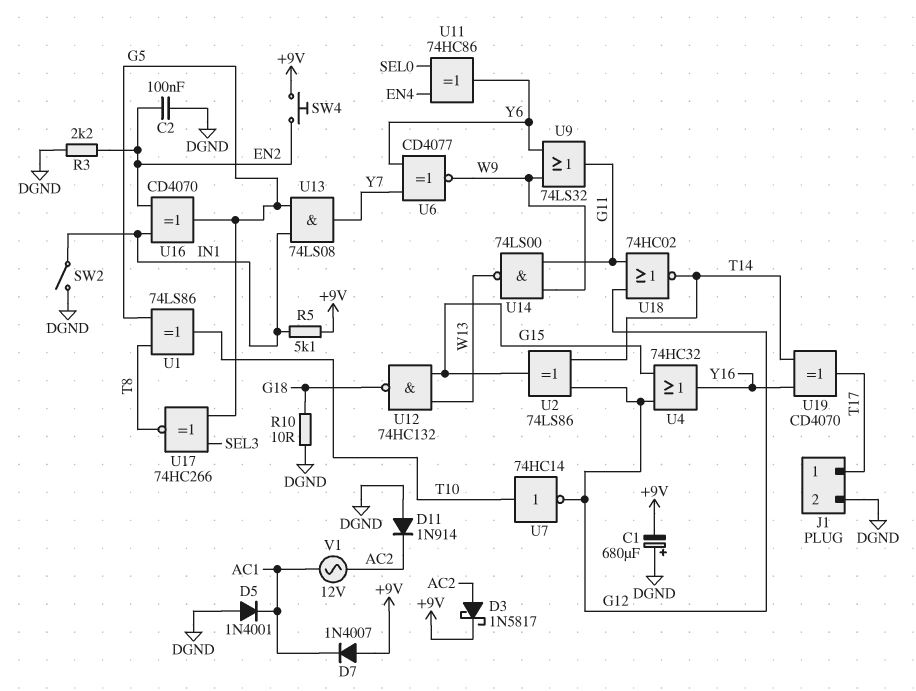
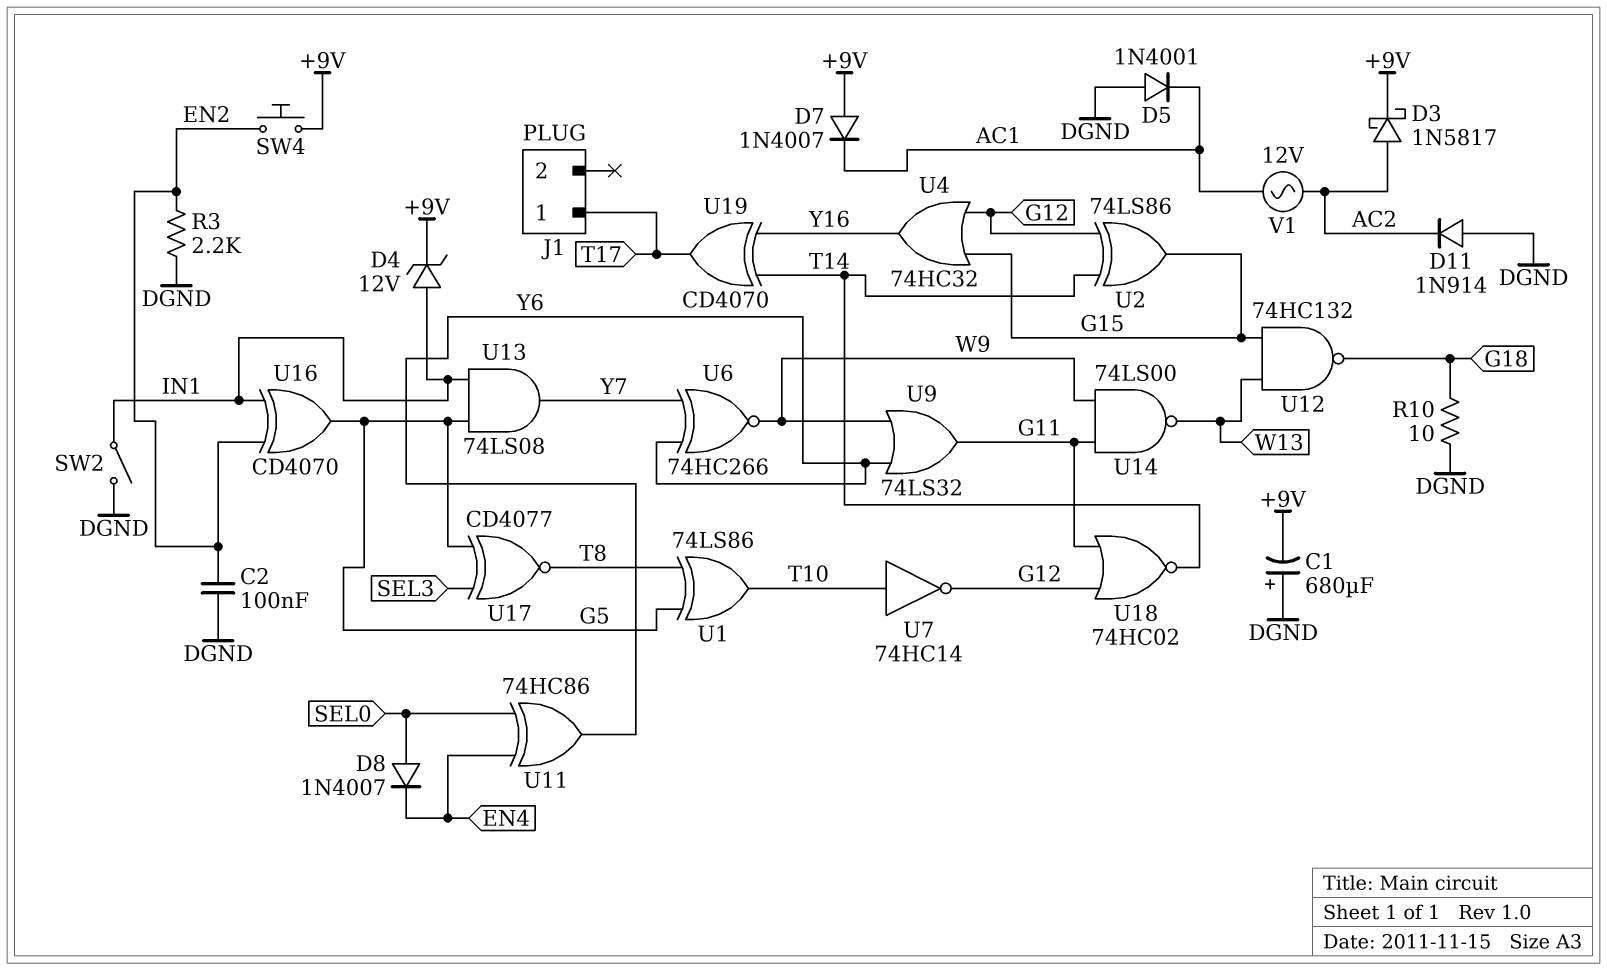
D4: none -> zener 12V (A IN1, K +9V)
D8: none -> diode 1N4007 (A SEL0, K EN4)
J1 pin 2: DGND -> none
R5: 5.1k (+9V, IN1) -> none
U6: XNOR CD4077 (in Y6, in Y7, out W9) -> XNOR 74HC266 (in Y6, in Y7, out W9)
U17: XNOR 74HC266 (in G5, in SEL3, out T8) -> XNOR CD4077 (in G5, in SEL3, out T8)

